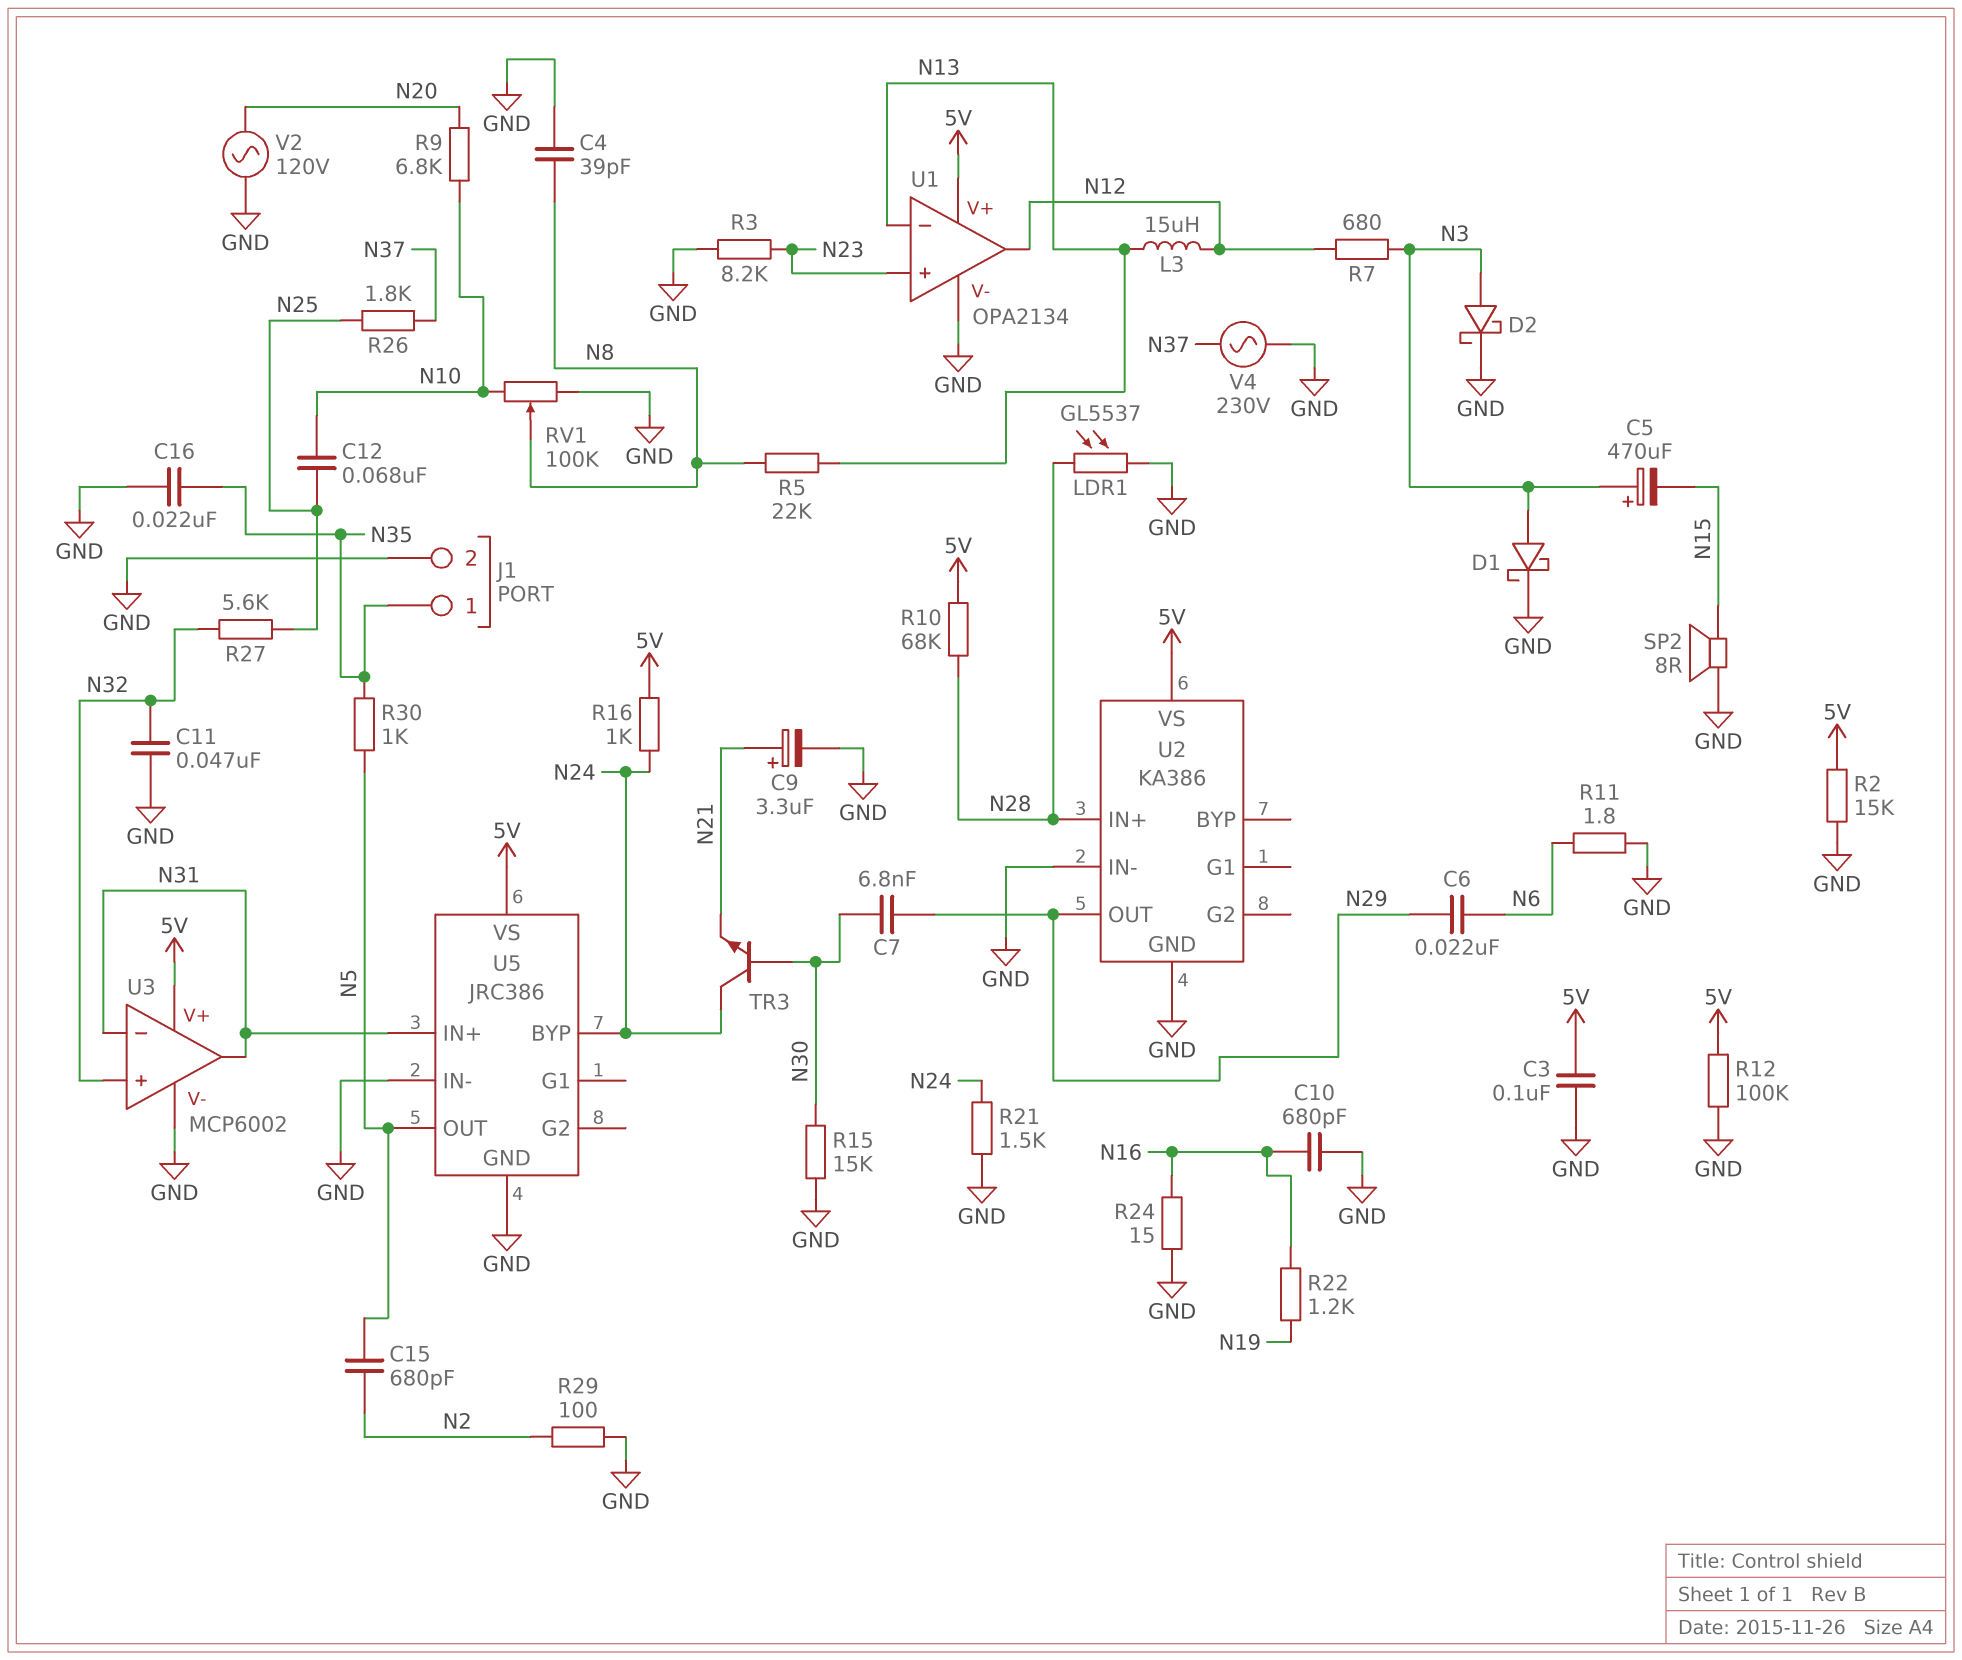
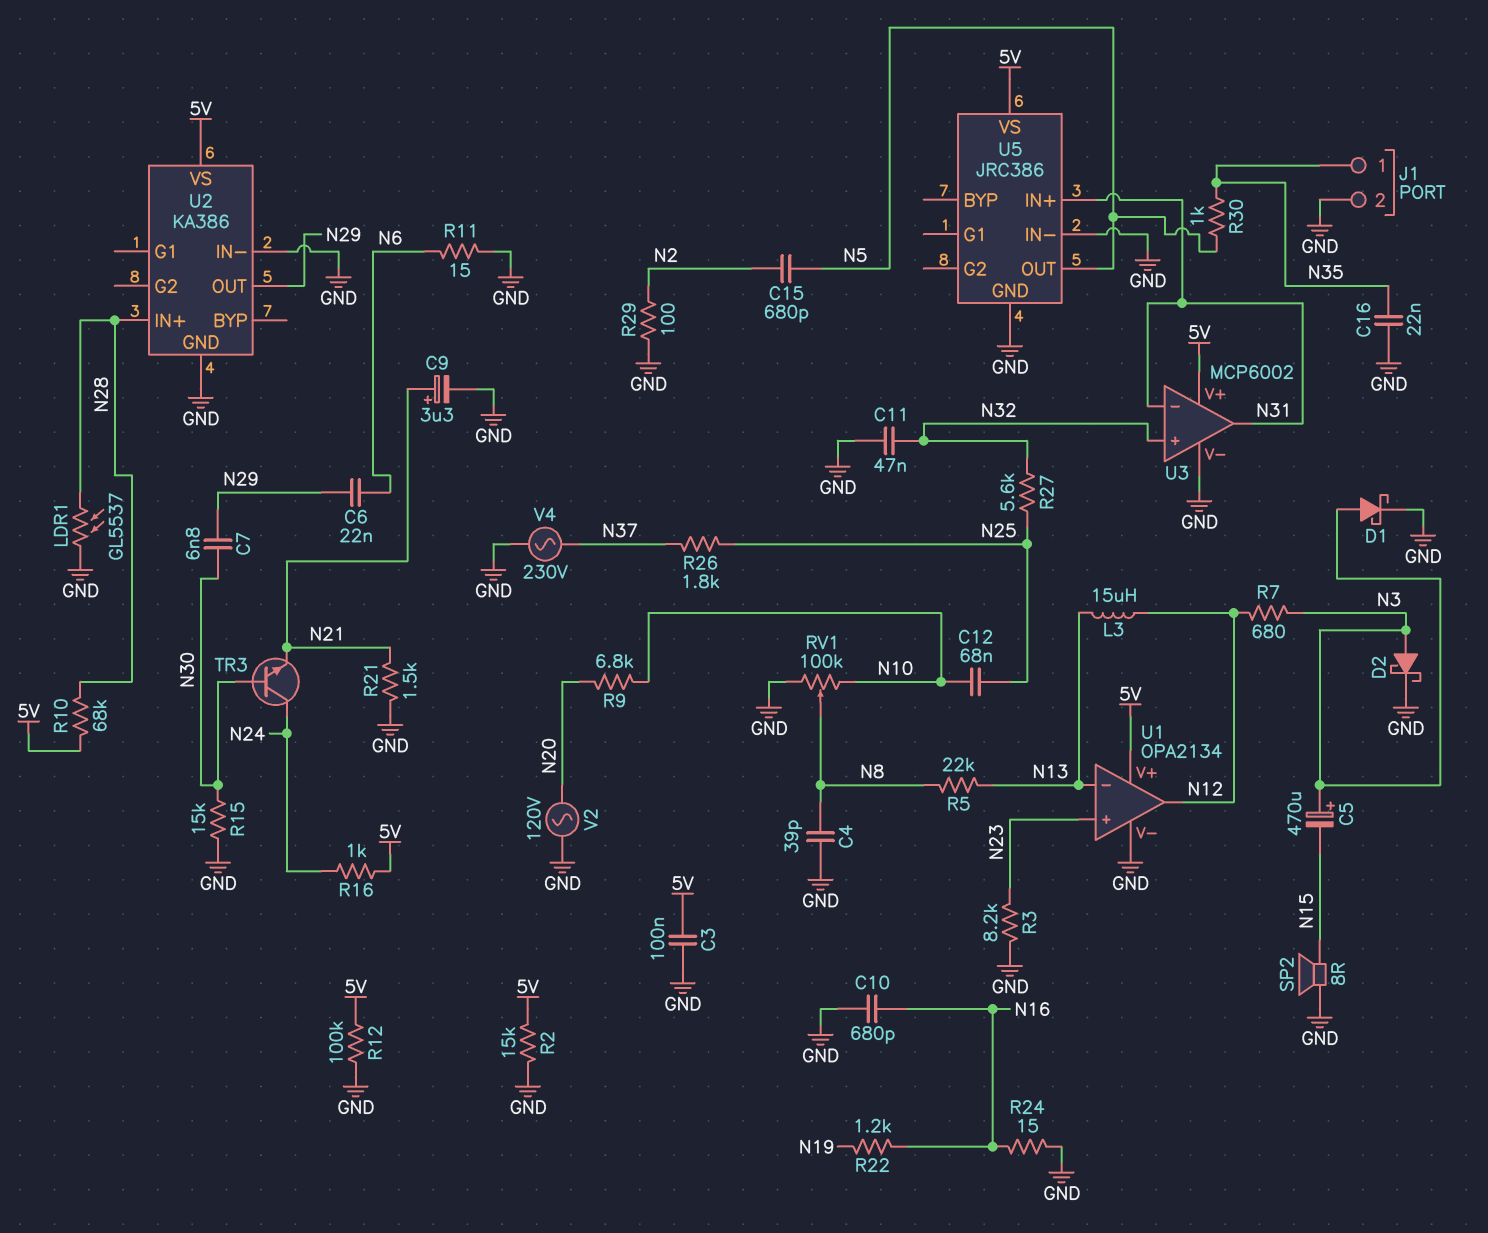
R11: 1.8 (GND, N6) -> 15 (GND, N6)
R21: 1.5k (GND, N24) -> 1.5k (GND, N21)
U5 pin BYP: N24 -> none

